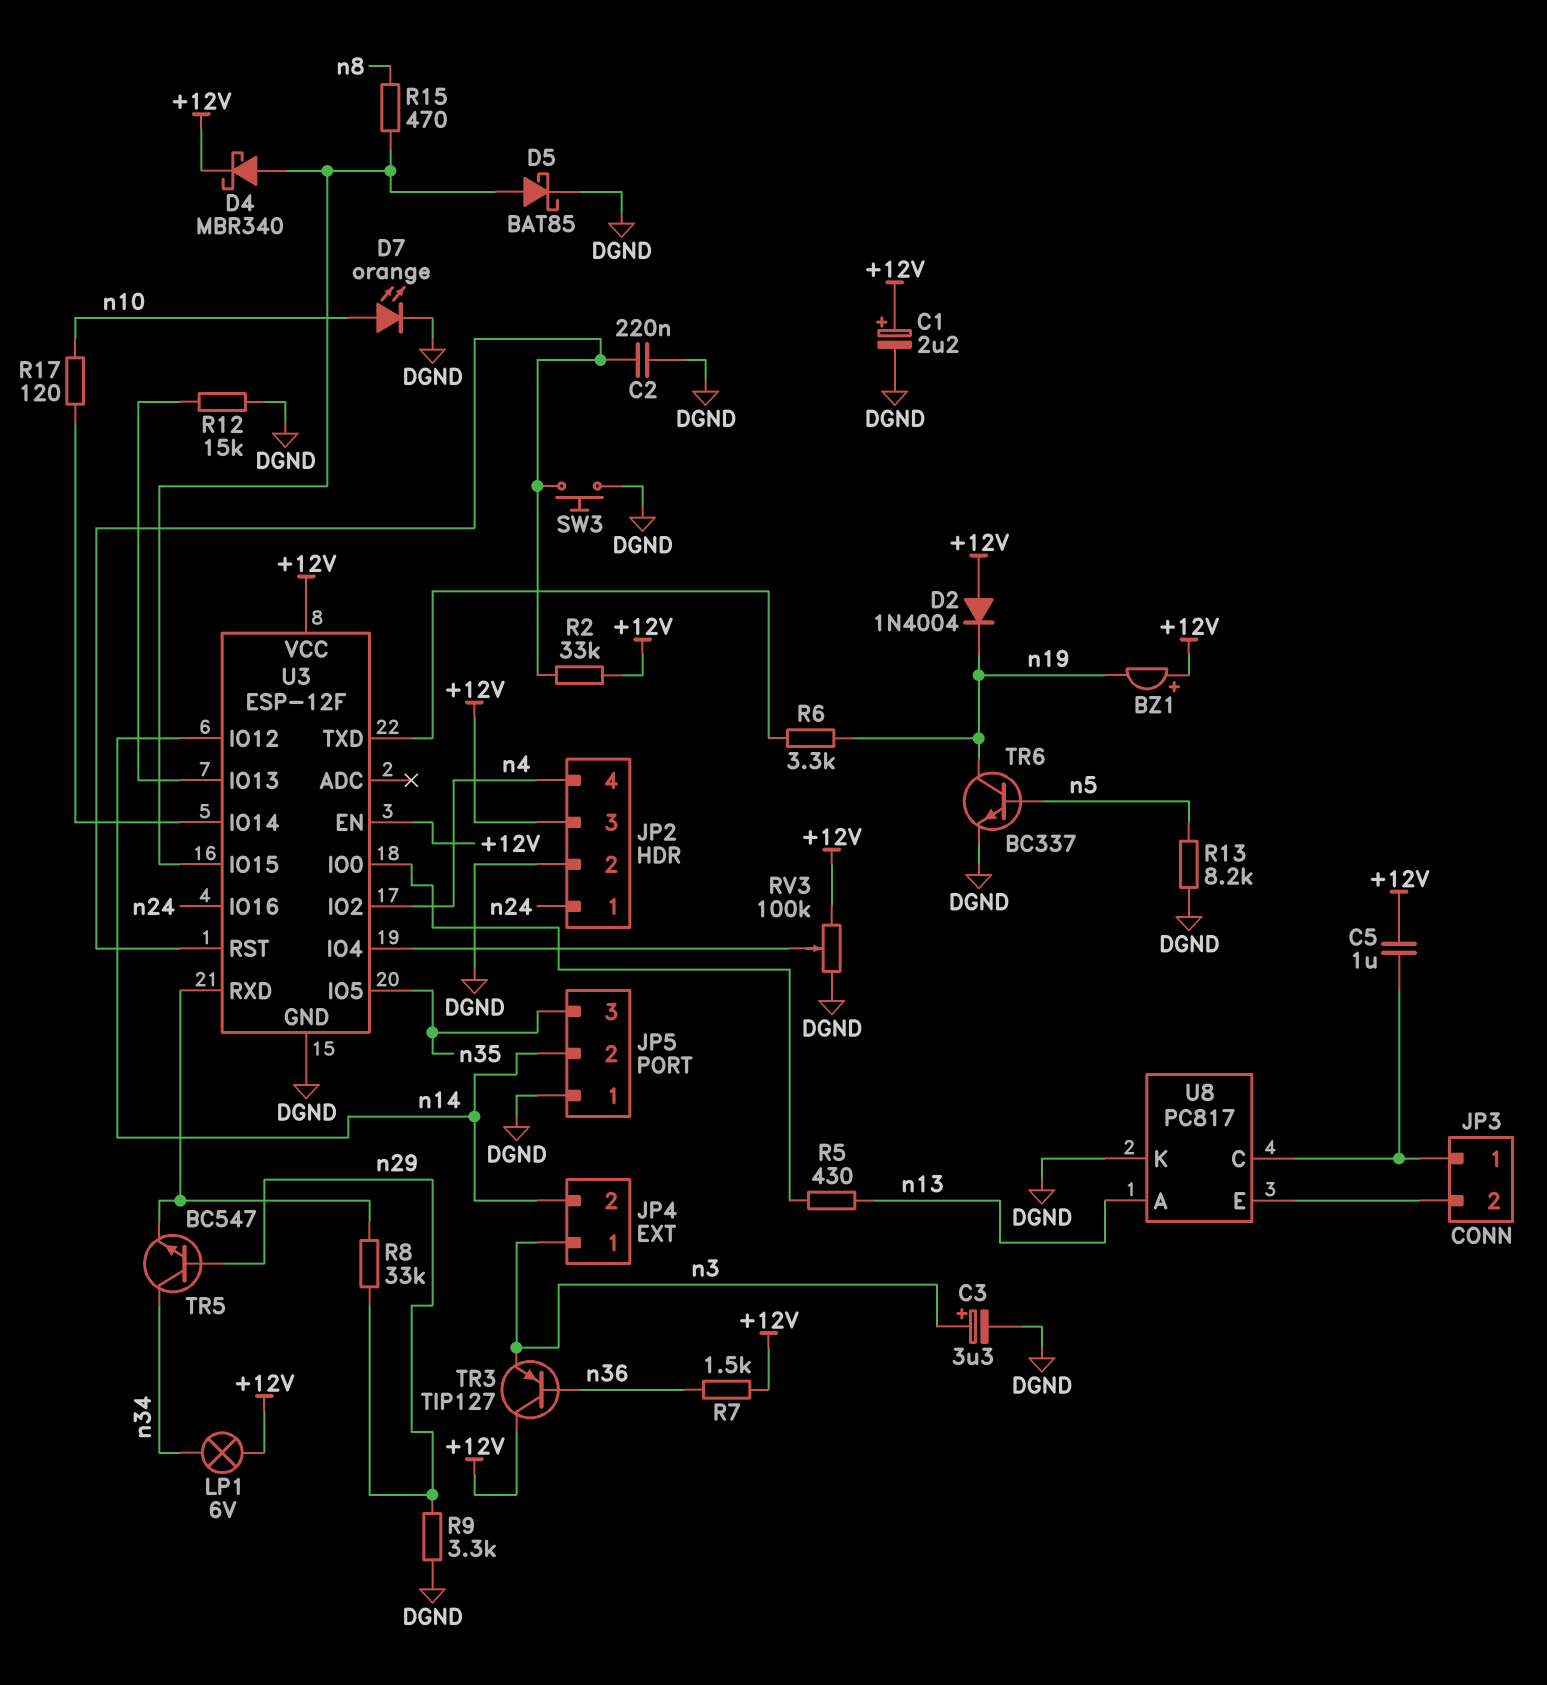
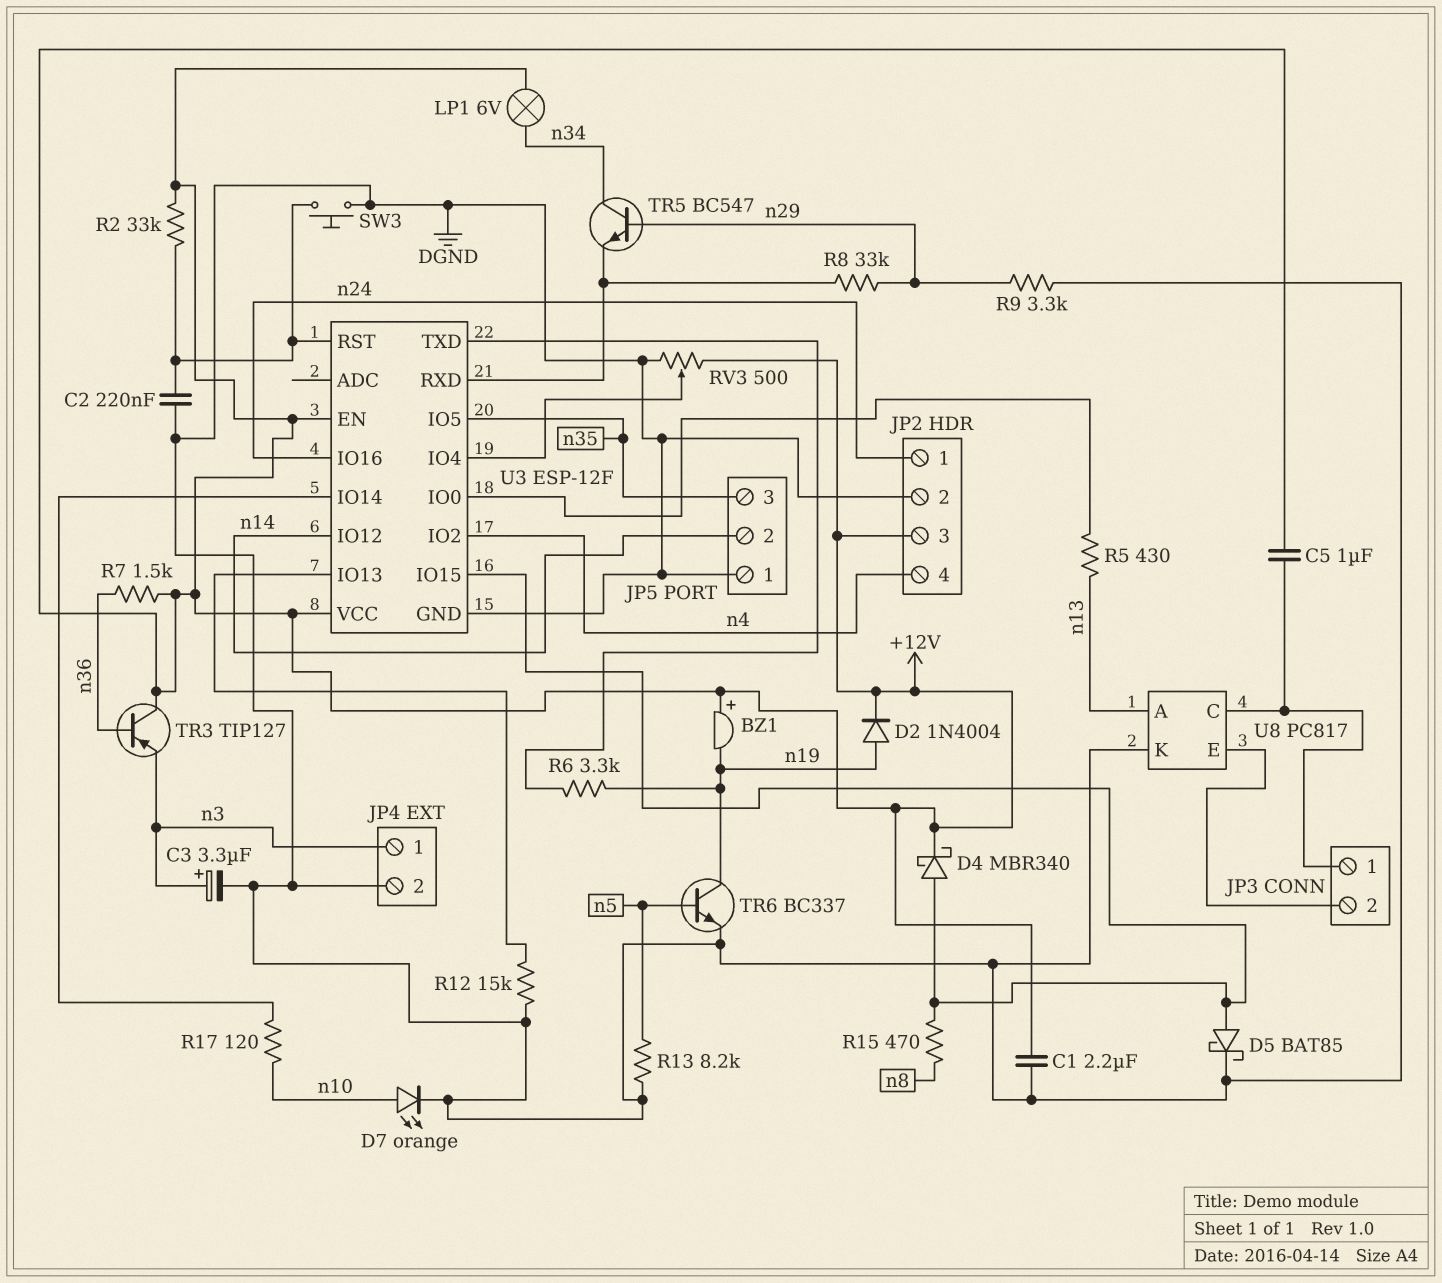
C1: 2.2uF (plus +12V, minus DGND) -> 2.2uF (+12V, DGND)
D2: diode 1N4004 (A +12V, K n19) -> diode 1N4004 (A n19, K +12V)
JP4 pin 2: n14 -> DGND
RV3: 100k (+12V, DGND, wiper U3/IO4) -> 500 (+12V, DGND, wiper U3/IO4)

